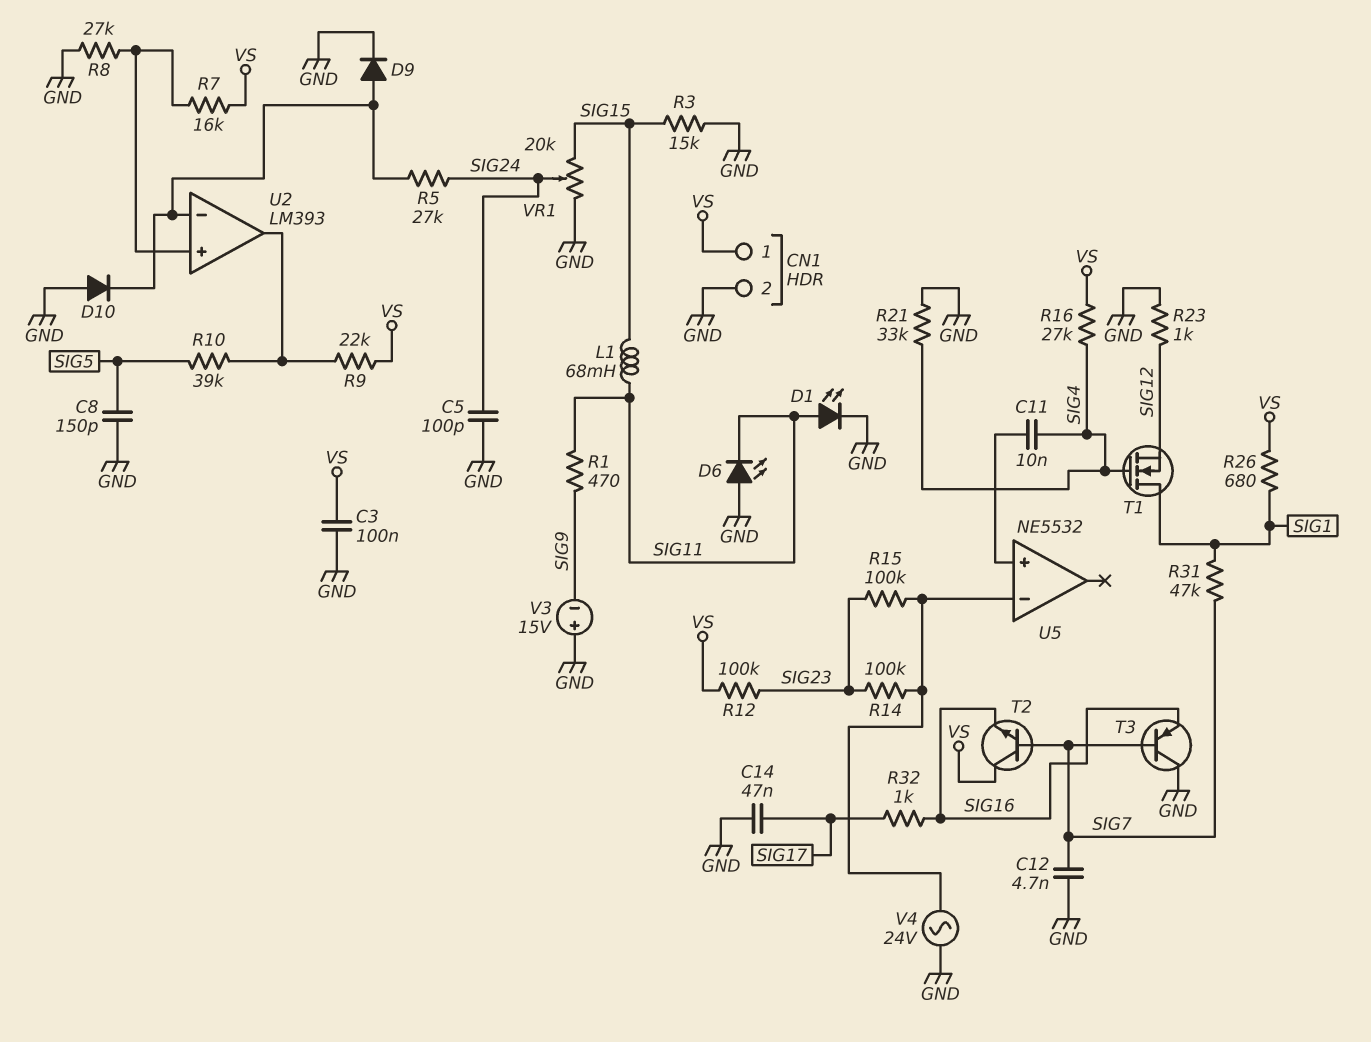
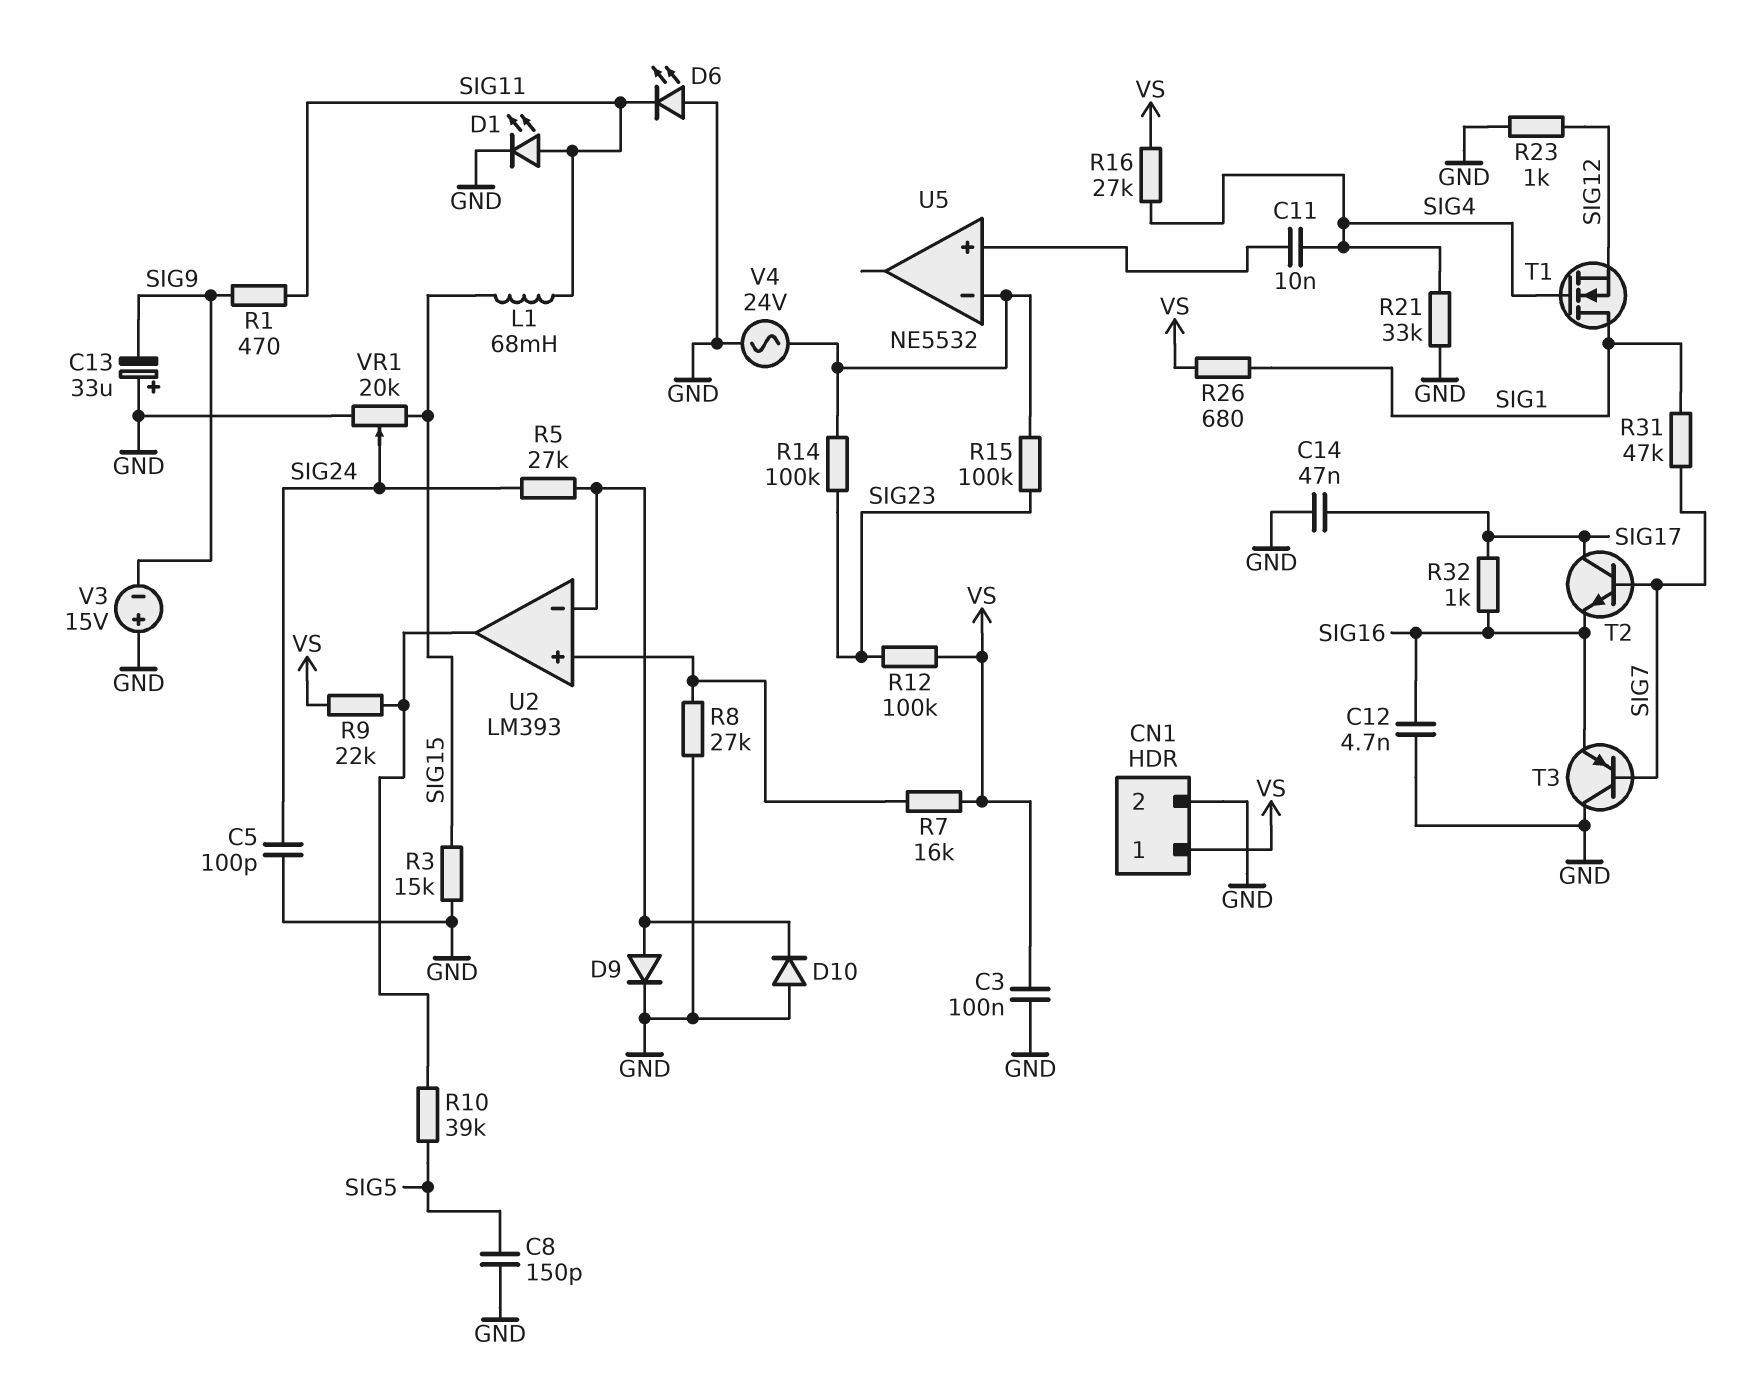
C12: 4.7nF (GND, SIG7) -> 4.7nF (GND, SIG16)
C13: none -> 33uF (plus GND, minus SIG9)
T2: NPN (B SIG7, C VS, E SIG16) -> NPN (B SIG7, C SIG17, E SIG16)

